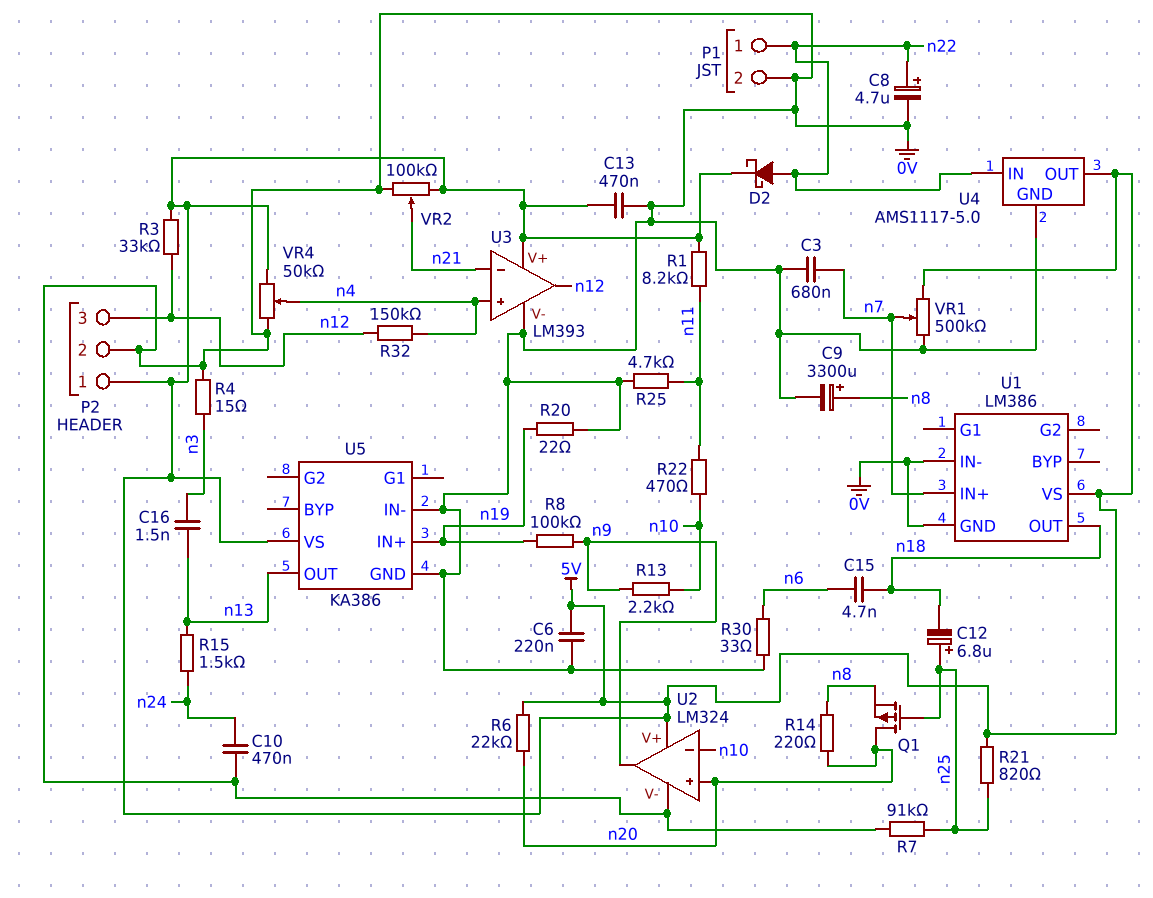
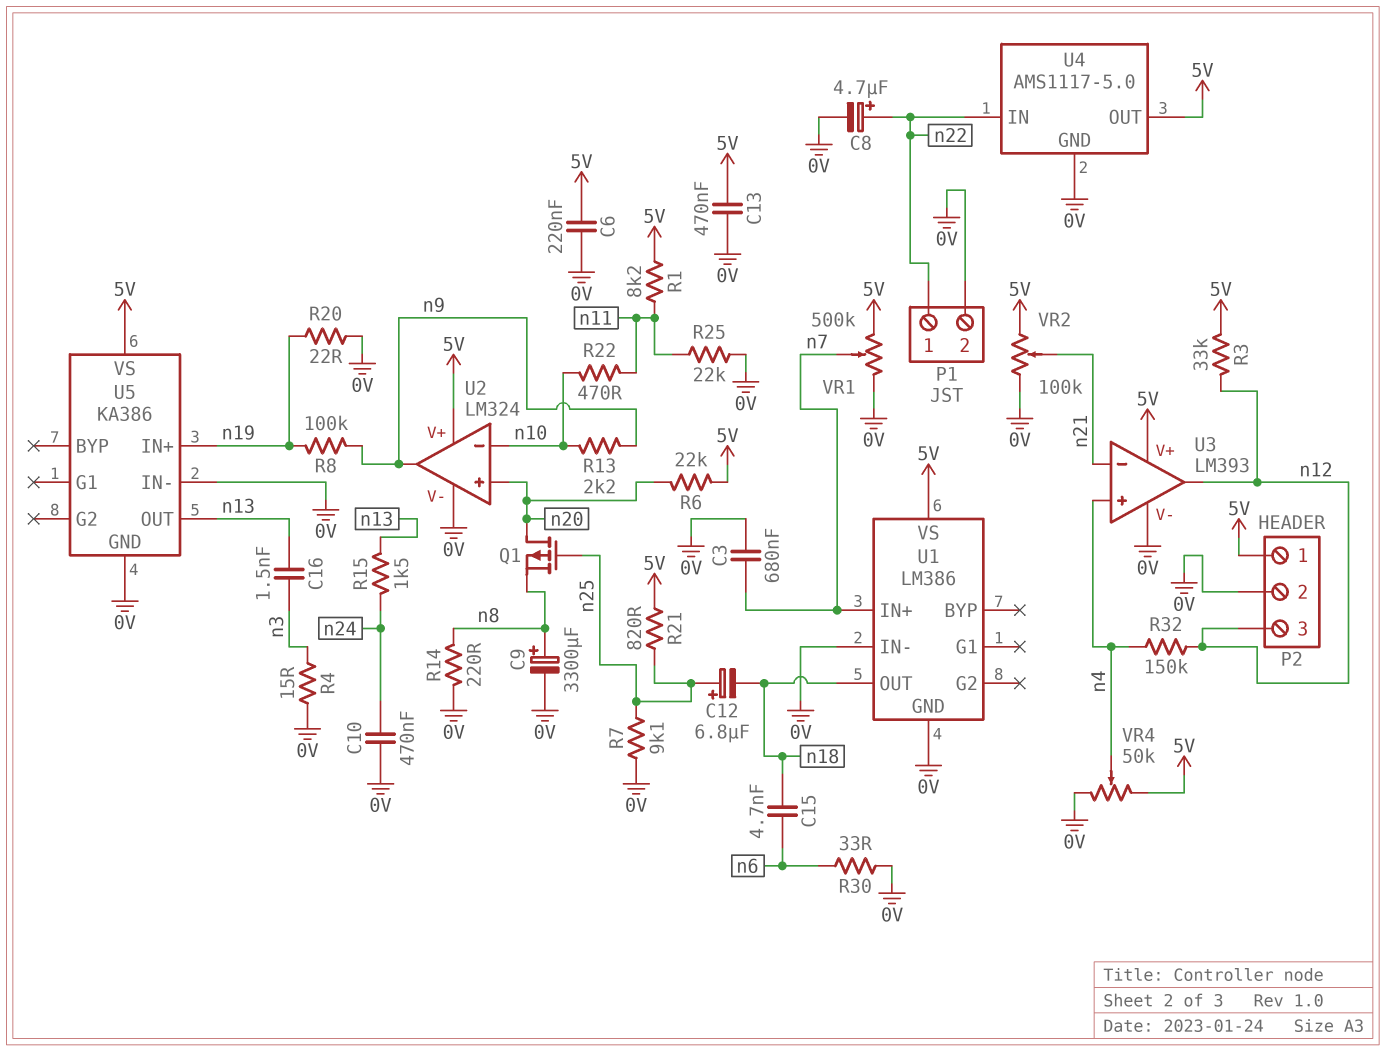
D2: schottky (A n22, K 5V) -> none
R7: 91k (0V, n25) -> 9.1k (0V, n25)
R14: 220 (n8, n20) -> 220 (0V, n8)
R25: 4.7k (0V, n11) -> 22k (0V, n11)

